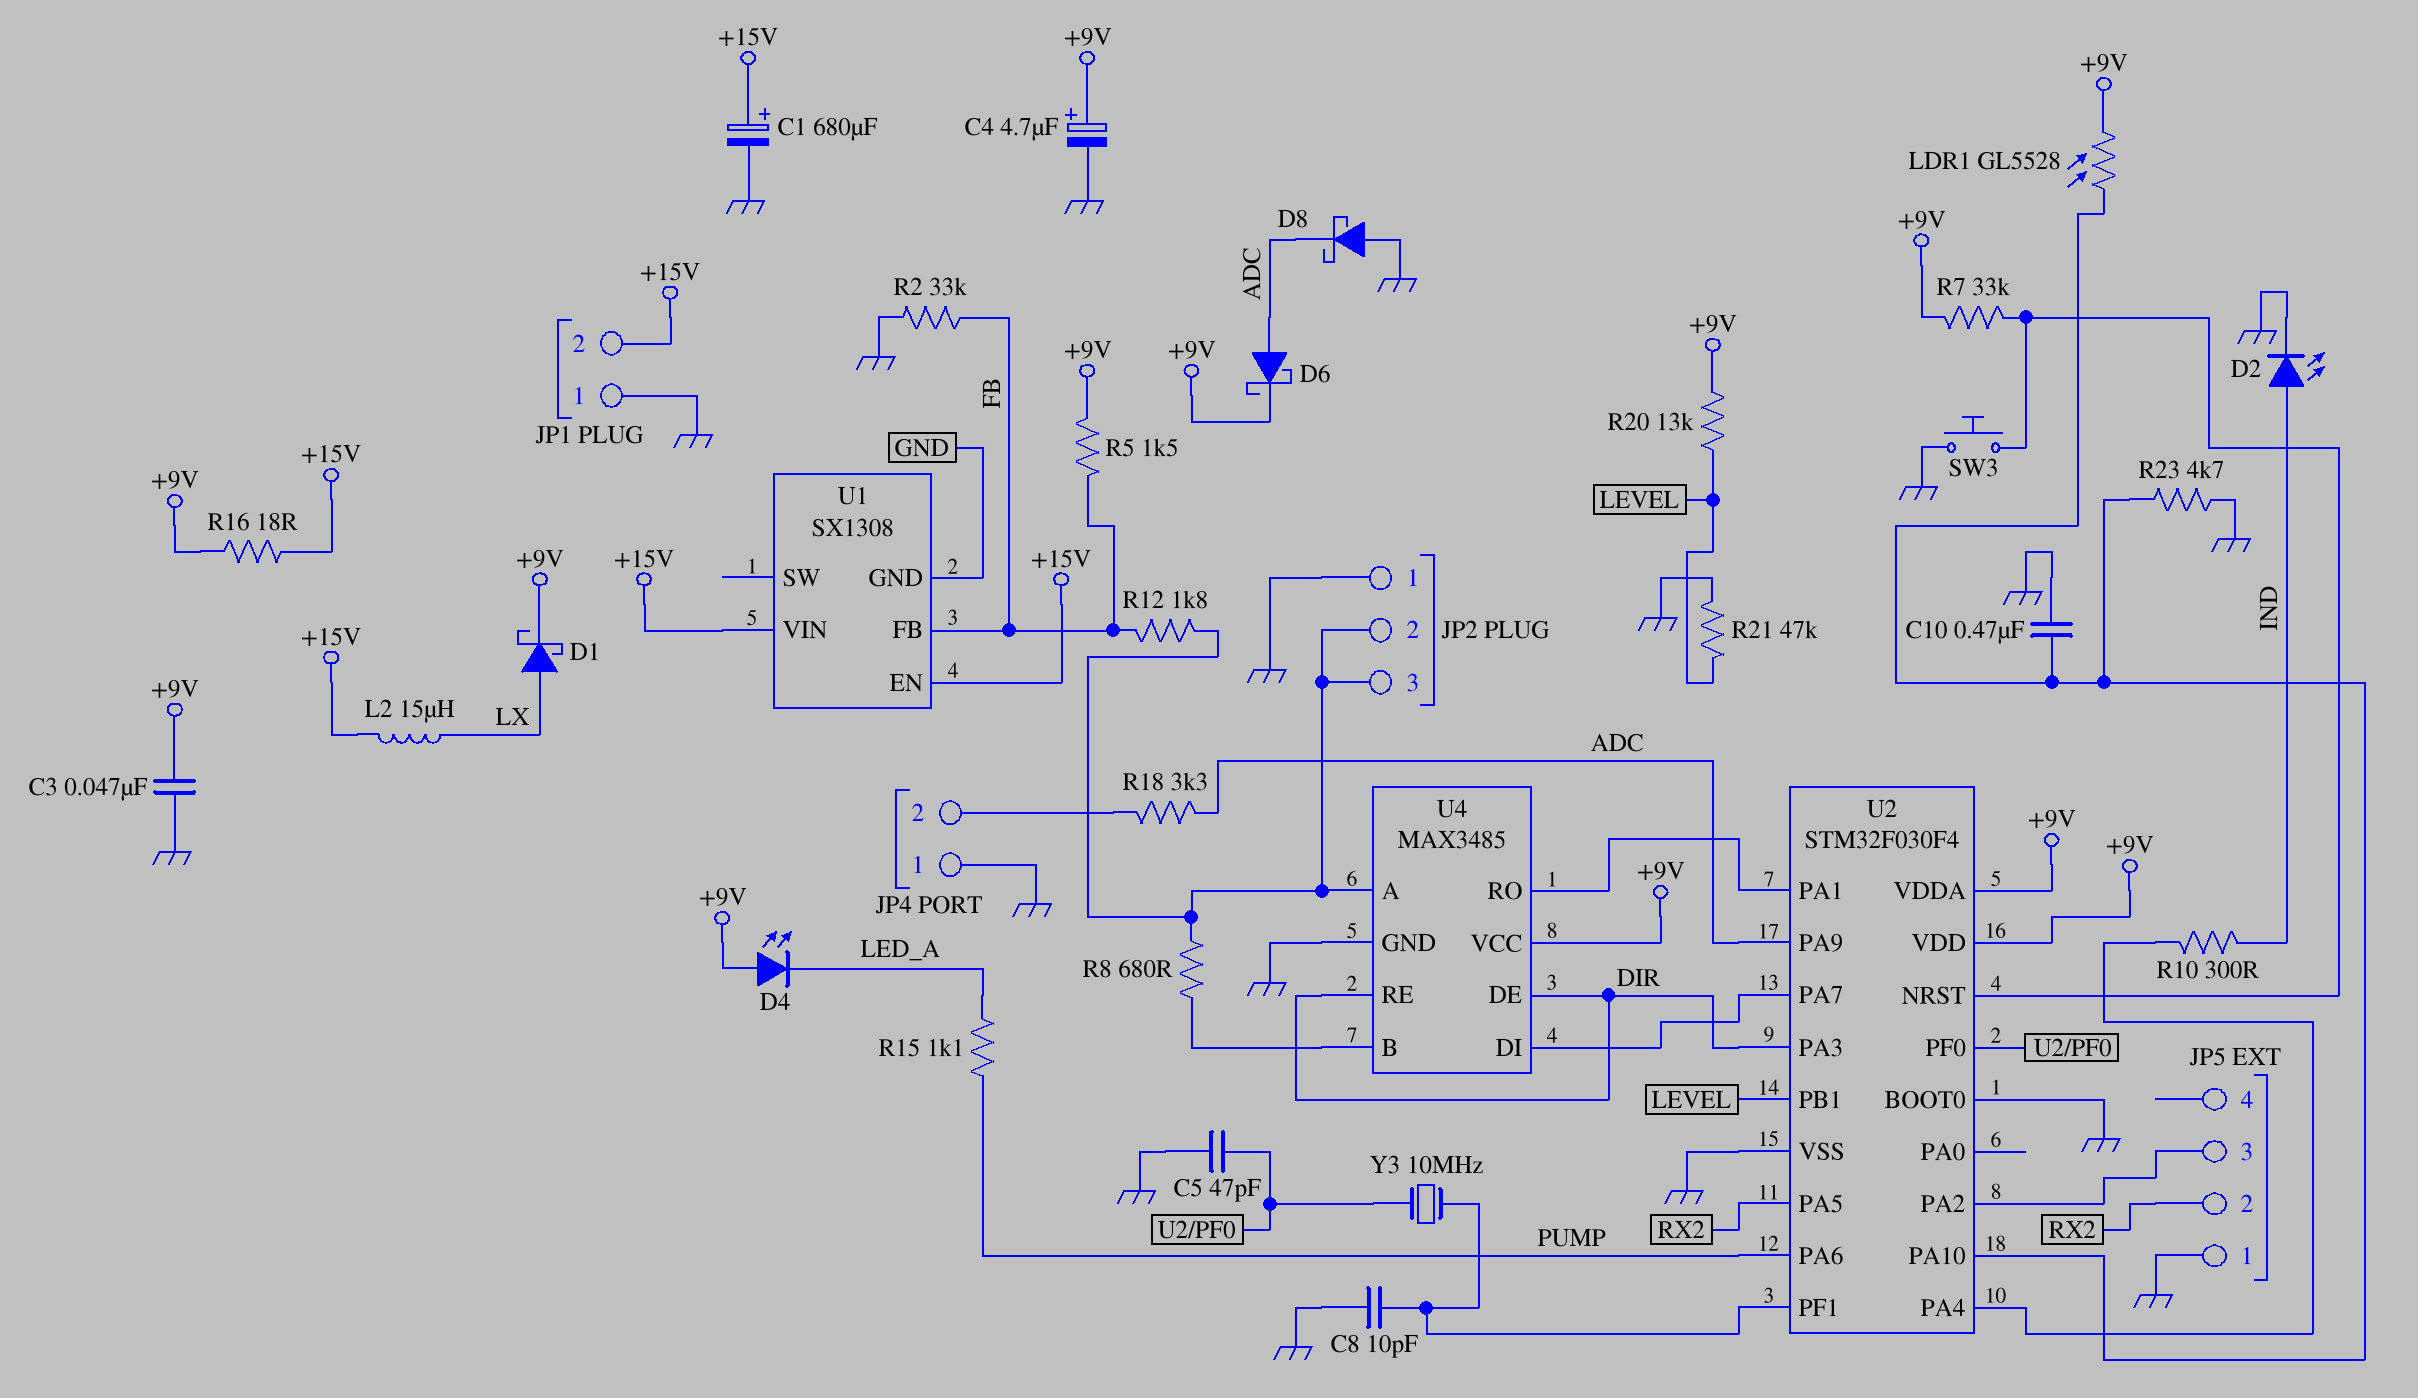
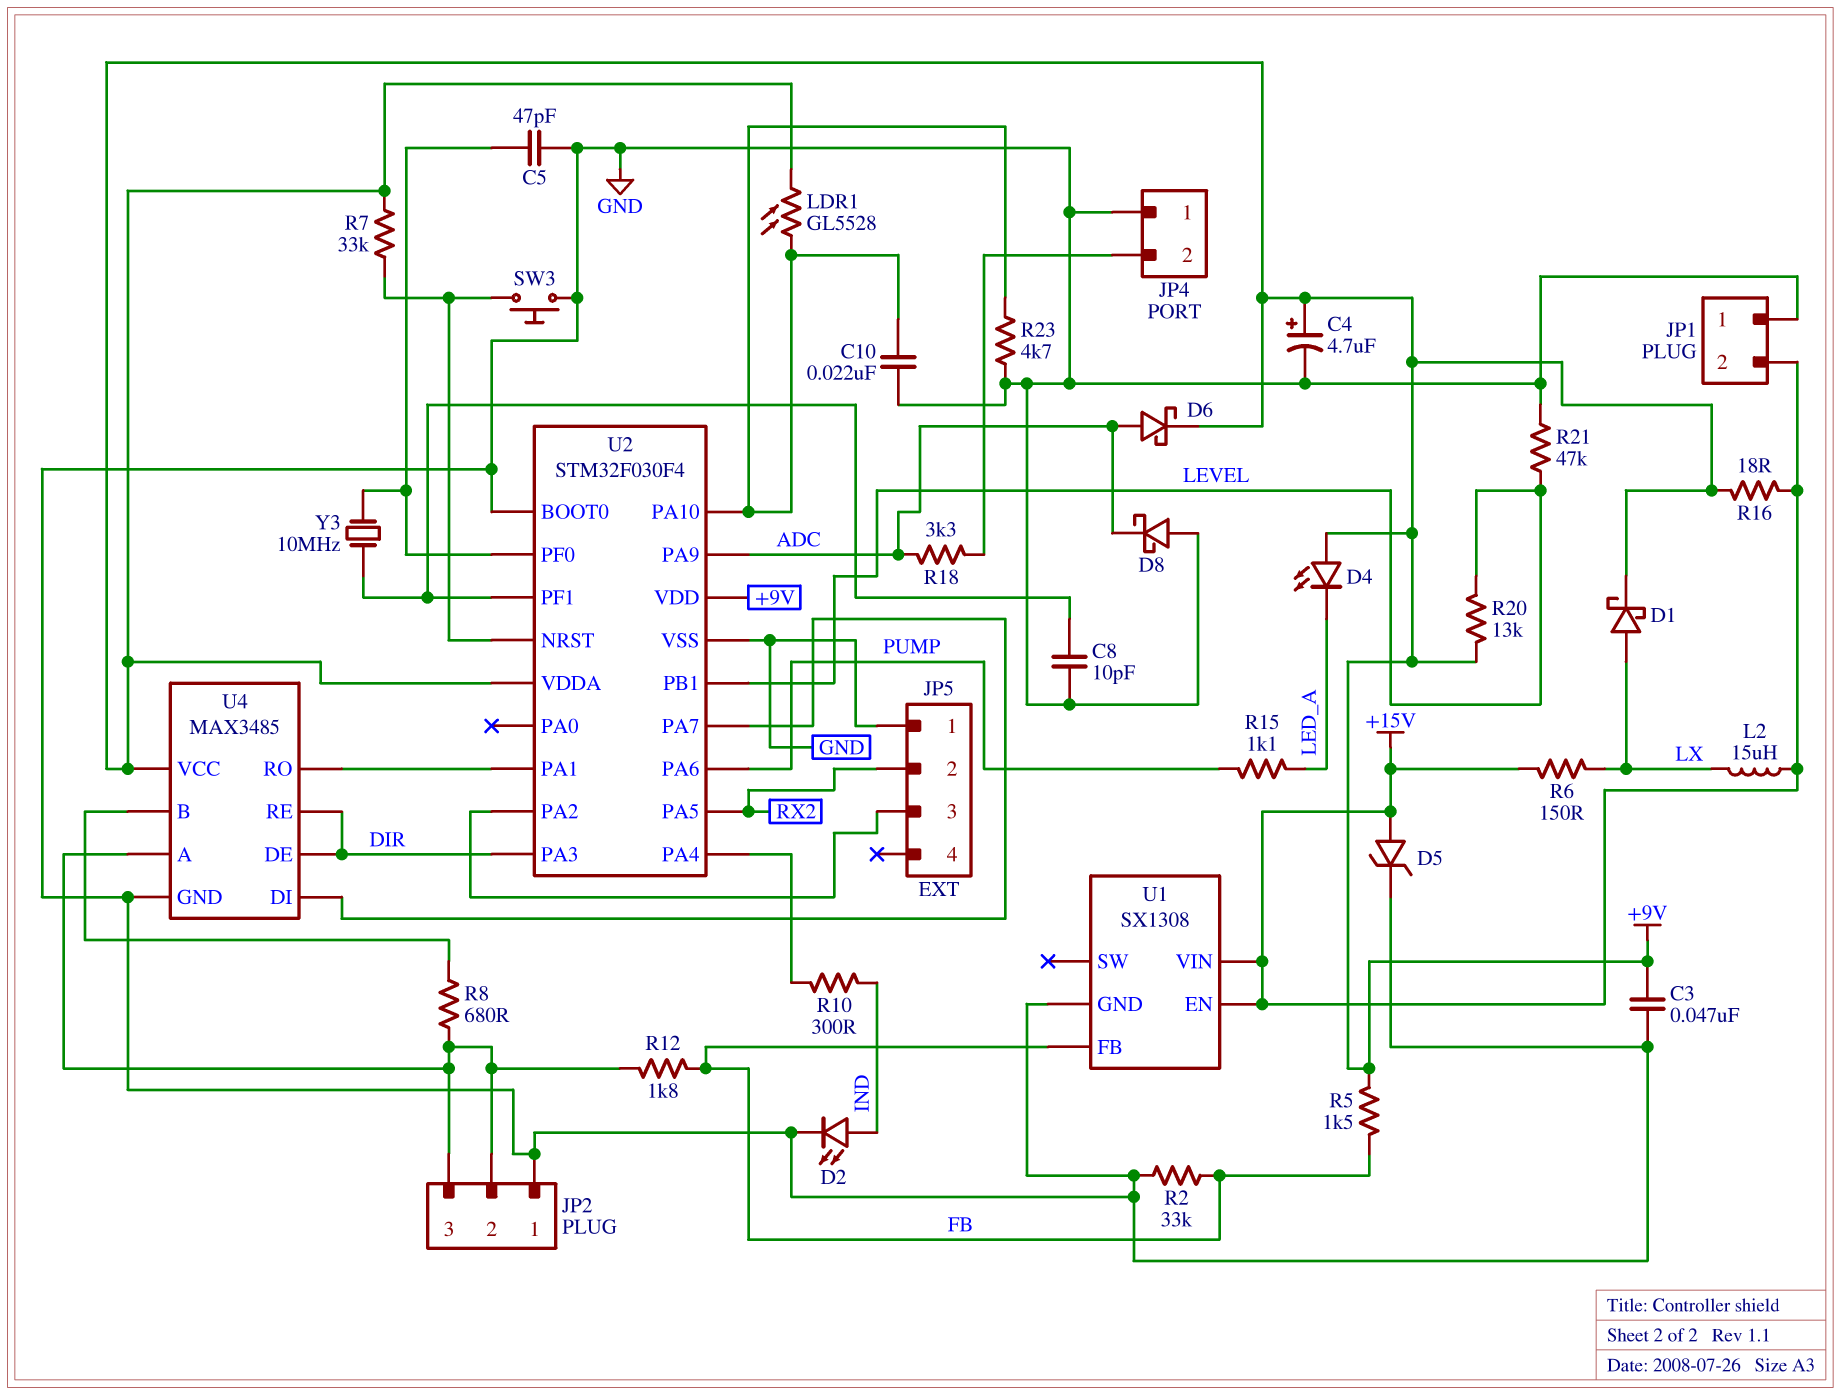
C1: 680uF (plus +15V, minus GND) -> none
C10: 470nF (GND, U2/PA10) -> 22nF (GND, U2/PA10)
D5: none -> zener (A +15V, K GND)
R6: none -> 150 (+15V, LX)

